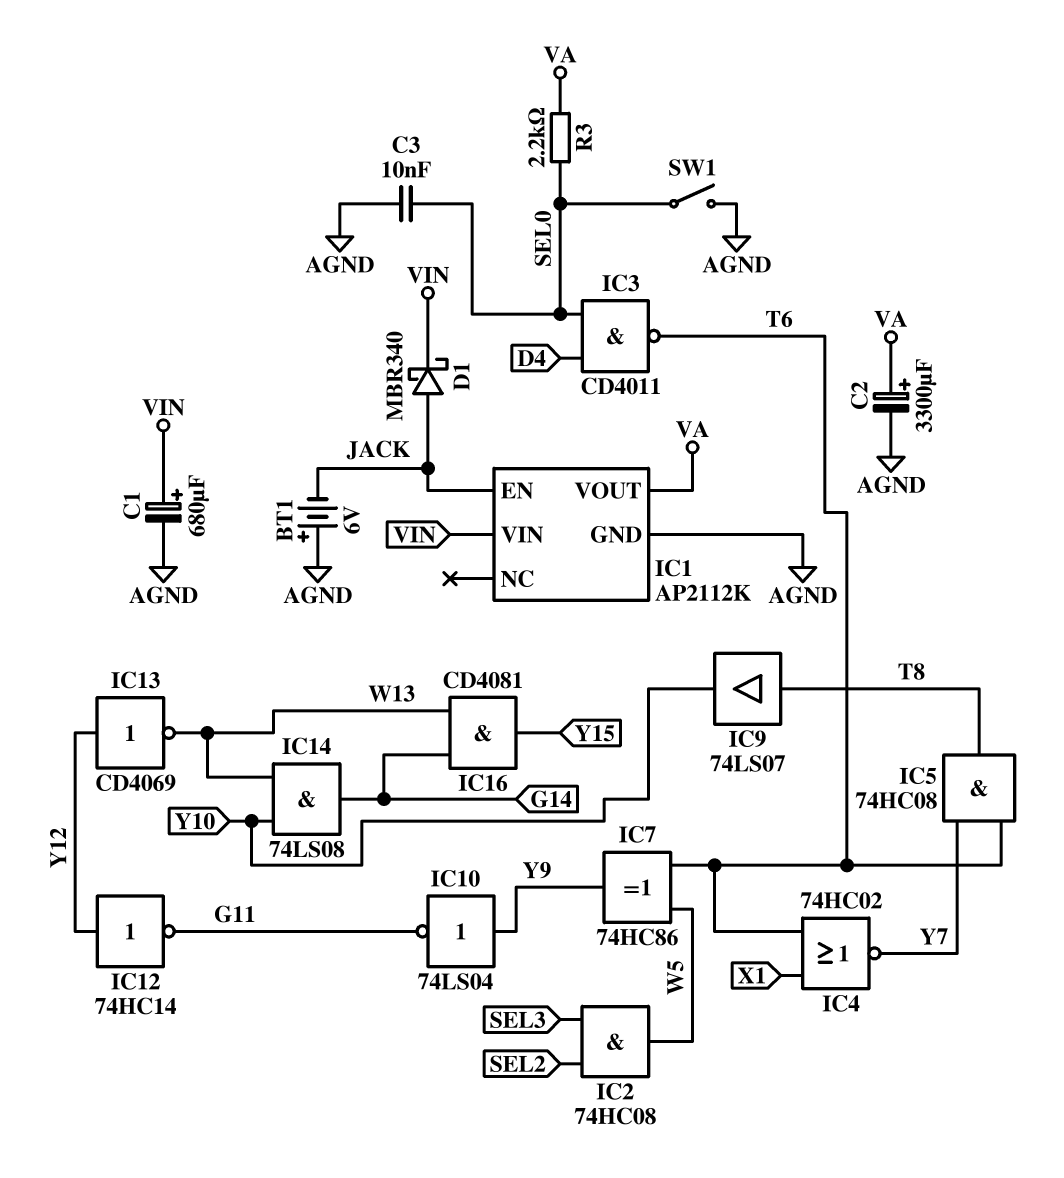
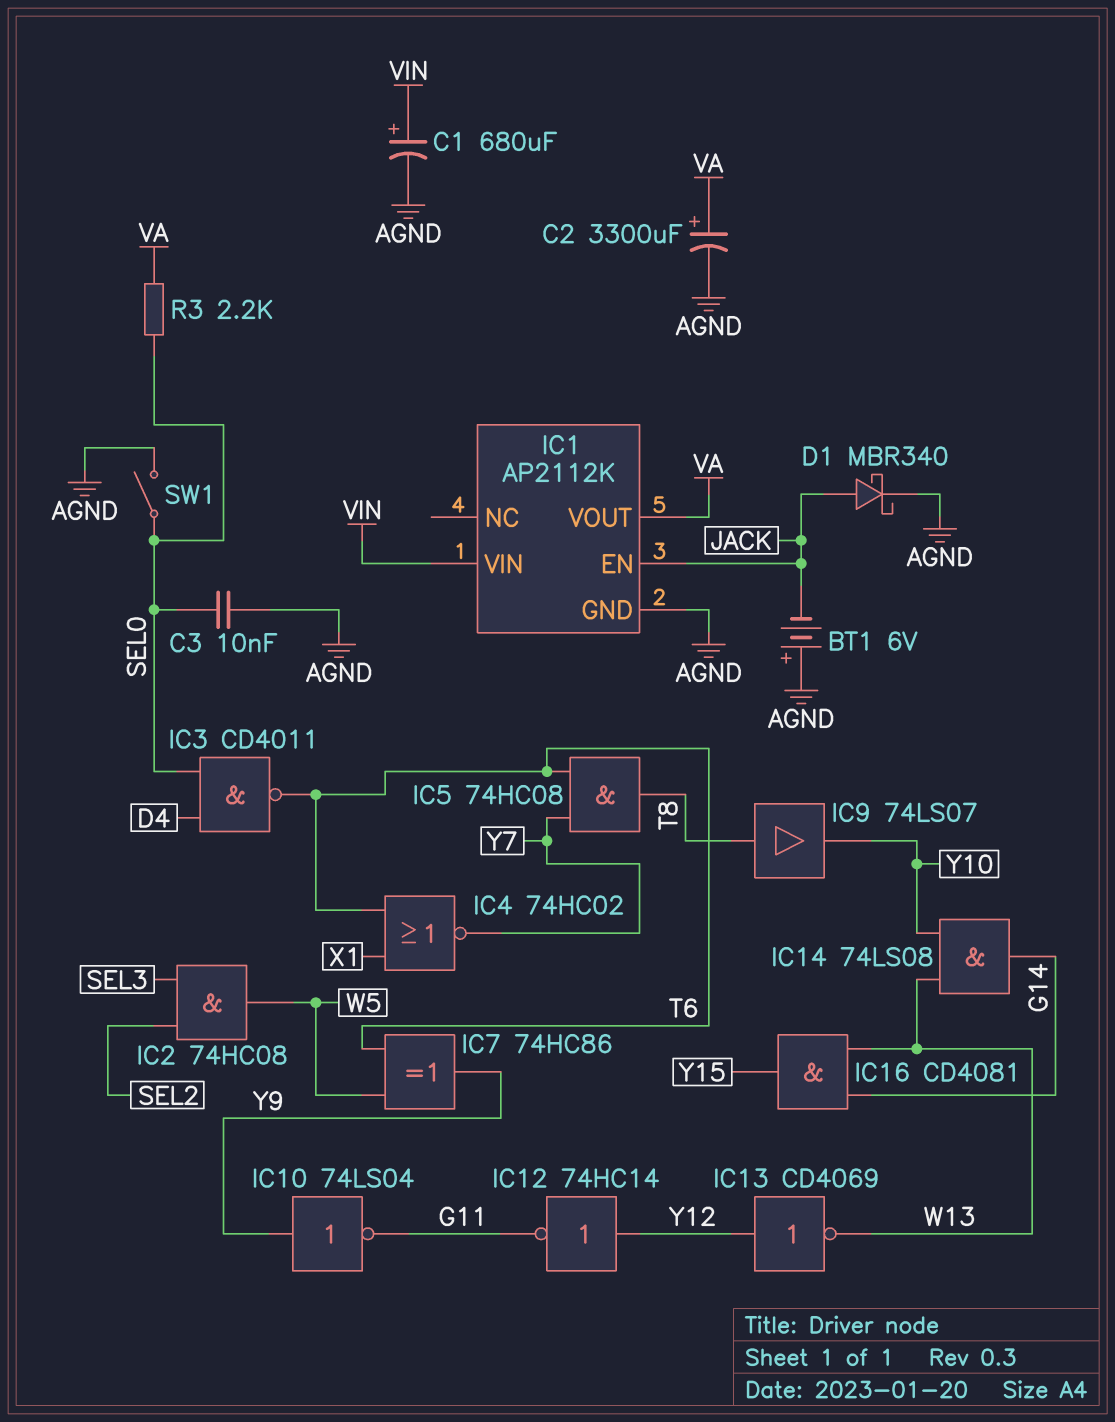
D1: schottky MBR340 (A JACK, K VIN) -> schottky MBR340 (A JACK, K AGND)

